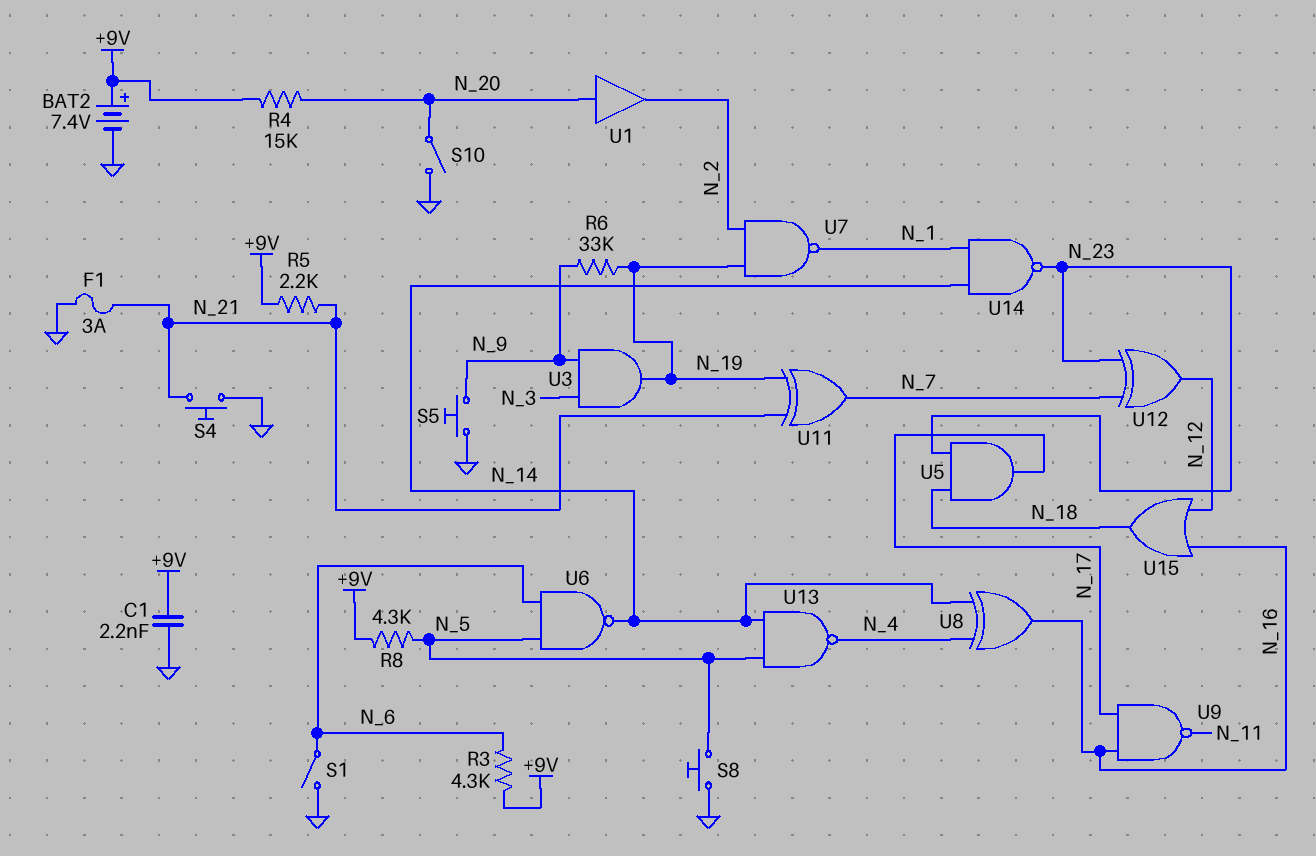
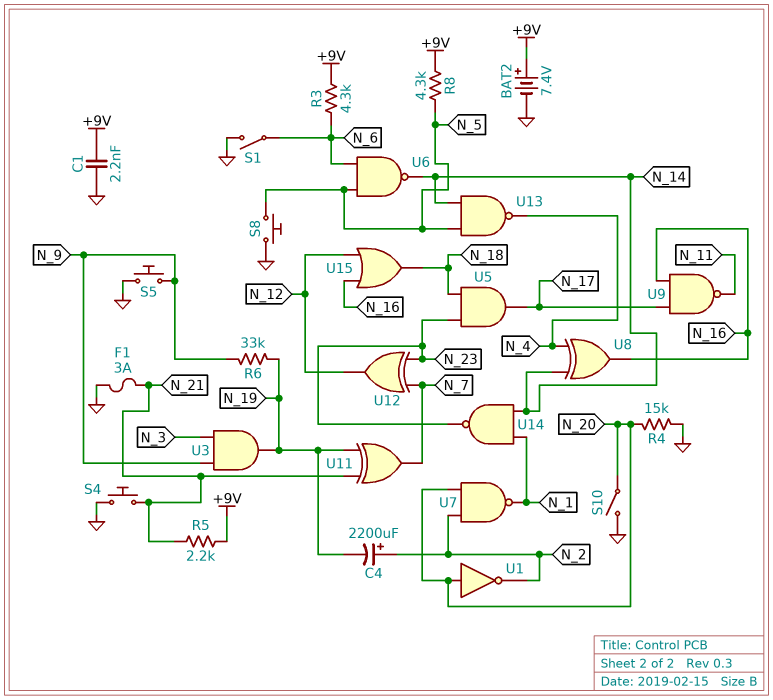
C4: none -> 2200uF (plus N_2, minus N_19)
R4: 15k (+9V, N_20) -> 15k (GND, N_20)
U1: buffer (in N_20, out N_2) -> NOT (in N_20, out N_2)
U7: NAND (in N_2, in N_19, out N_1) -> NAND (in N_2, in N_20, out N_1)

